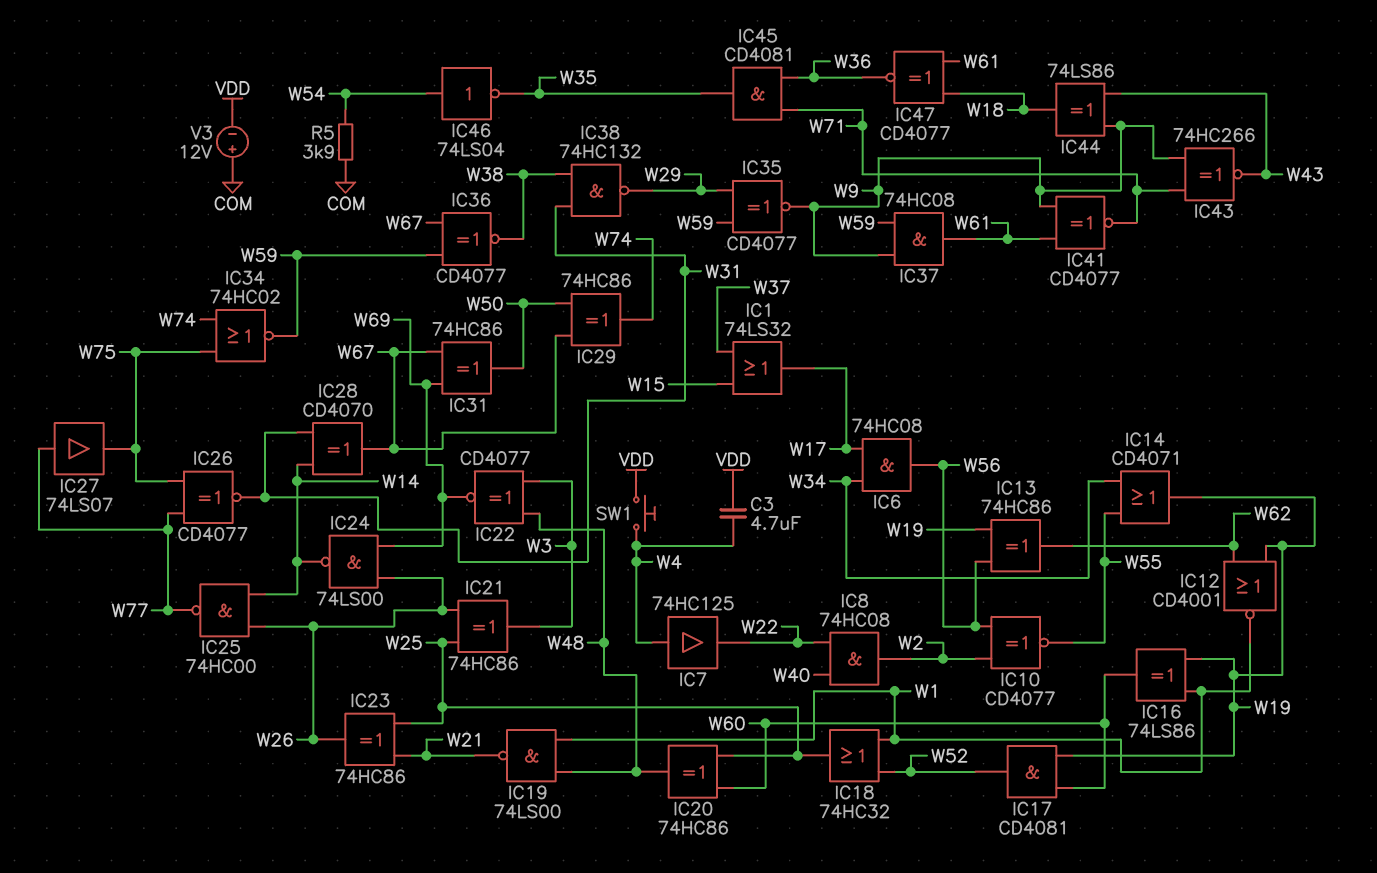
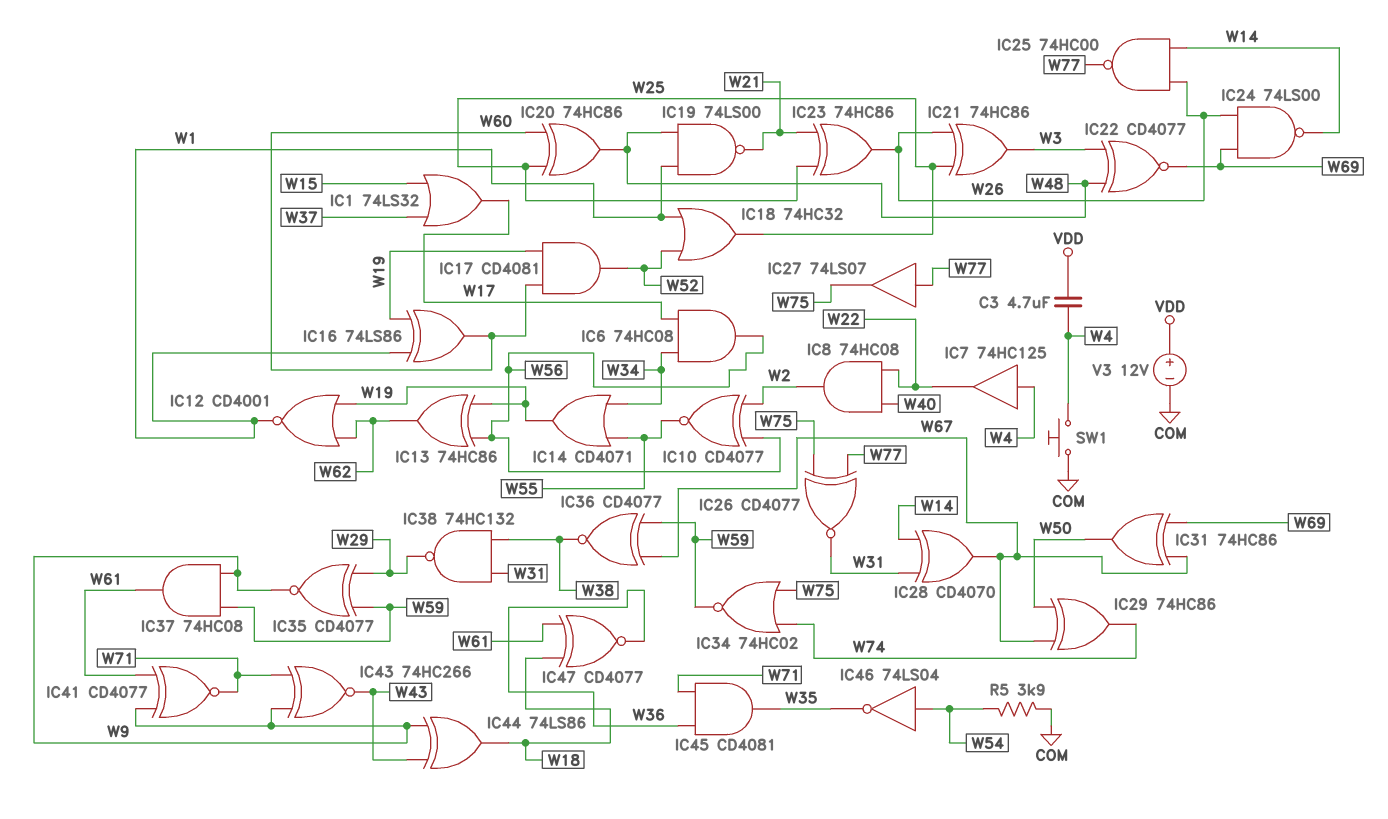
SW1: button (VDD, W4) -> button (COM, W4)
V3: 12V (plus COM, minus VDD) -> 12V (plus VDD, minus COM)

